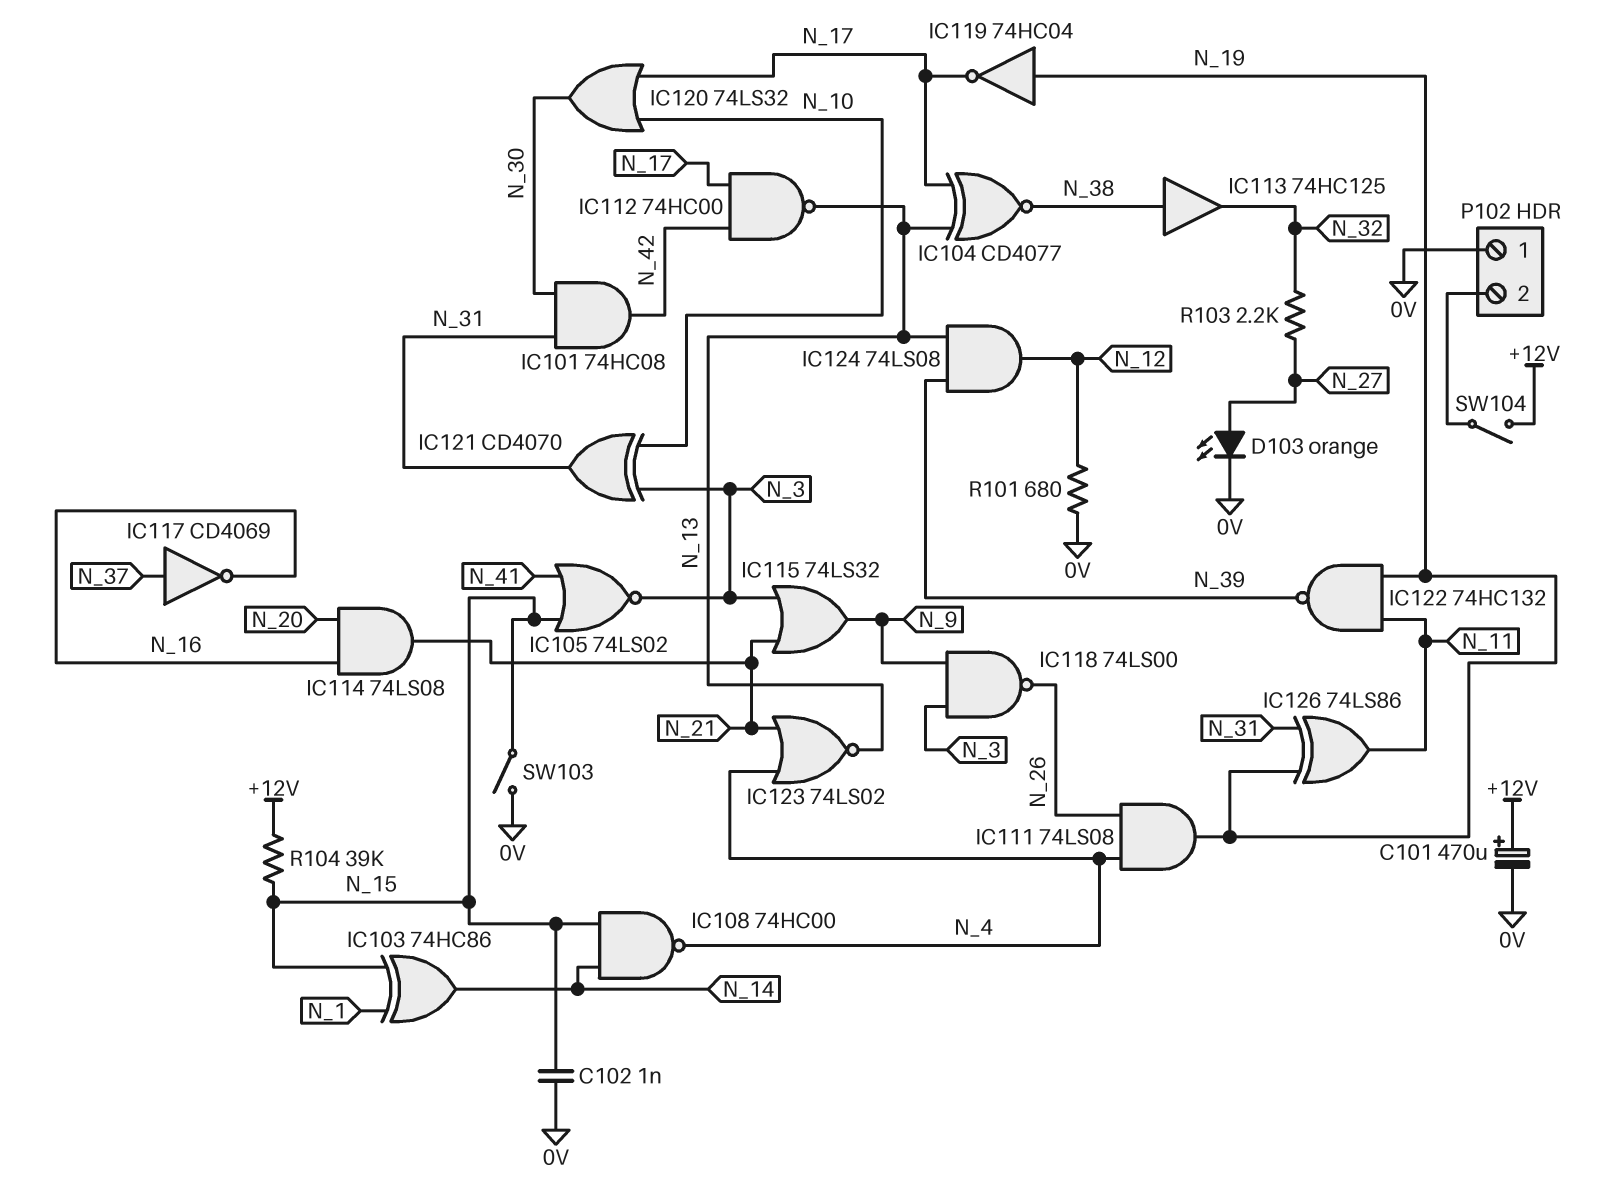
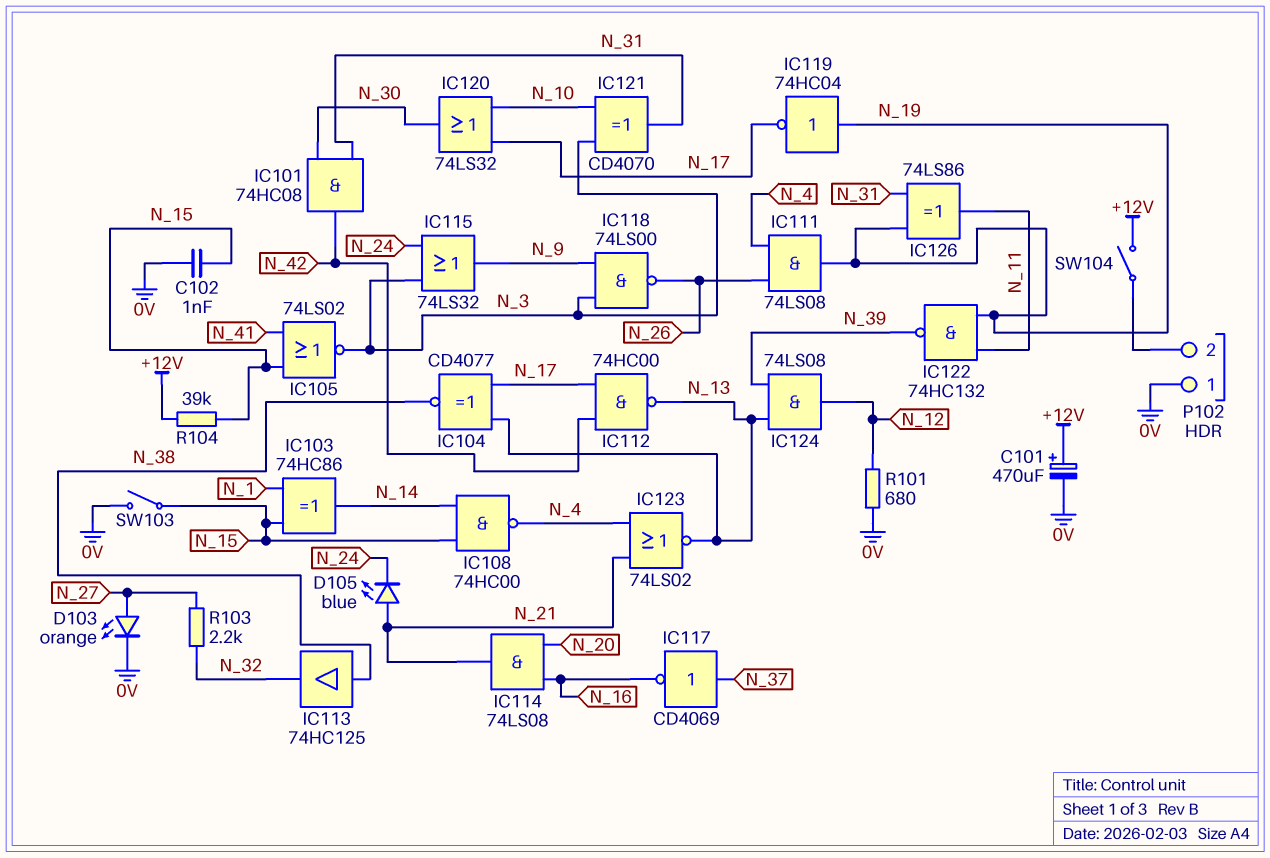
D105: none -> LED blue (A N_21, K N_24)
IC115: OR 74LS32 (in N_3, in N_21, out N_9) -> OR 74LS32 (in N_3, in N_24, out N_9)

